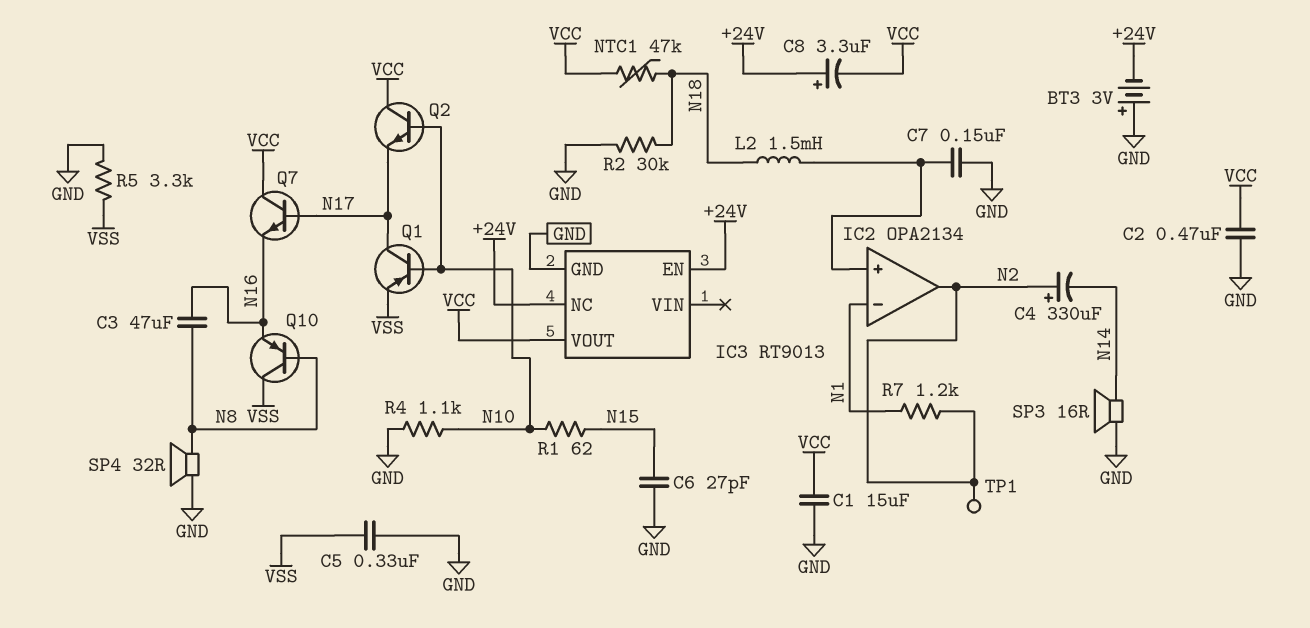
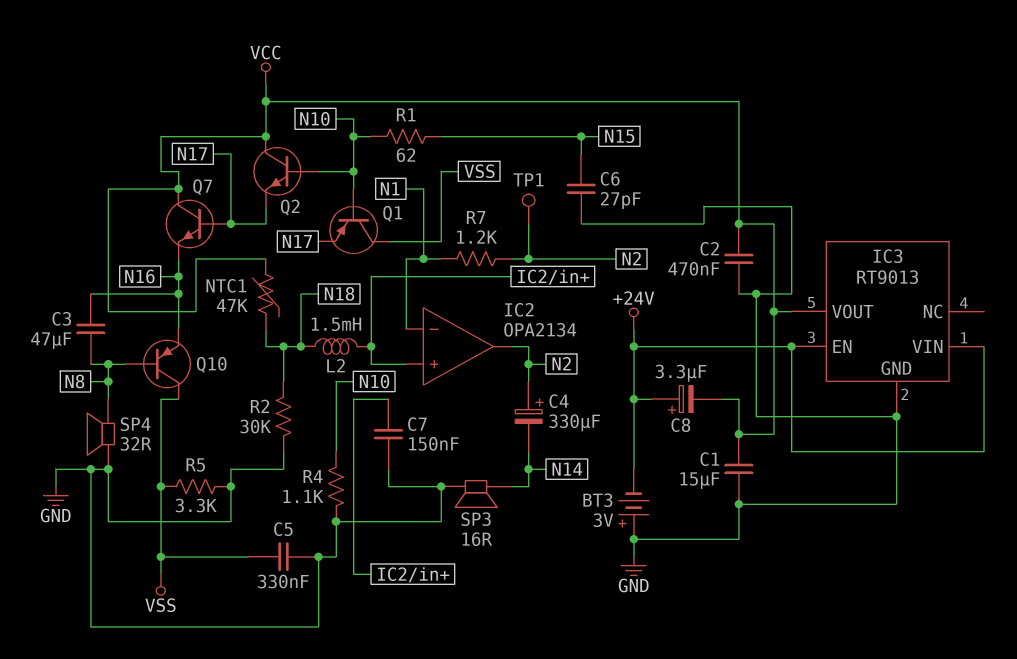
IC3 pin NC: +24V -> none
IC3 pin VIN: none -> +24V
Q1: PNP (B N10, C N17, E VSS) -> PNP (B N10, C VSS, E N17)

